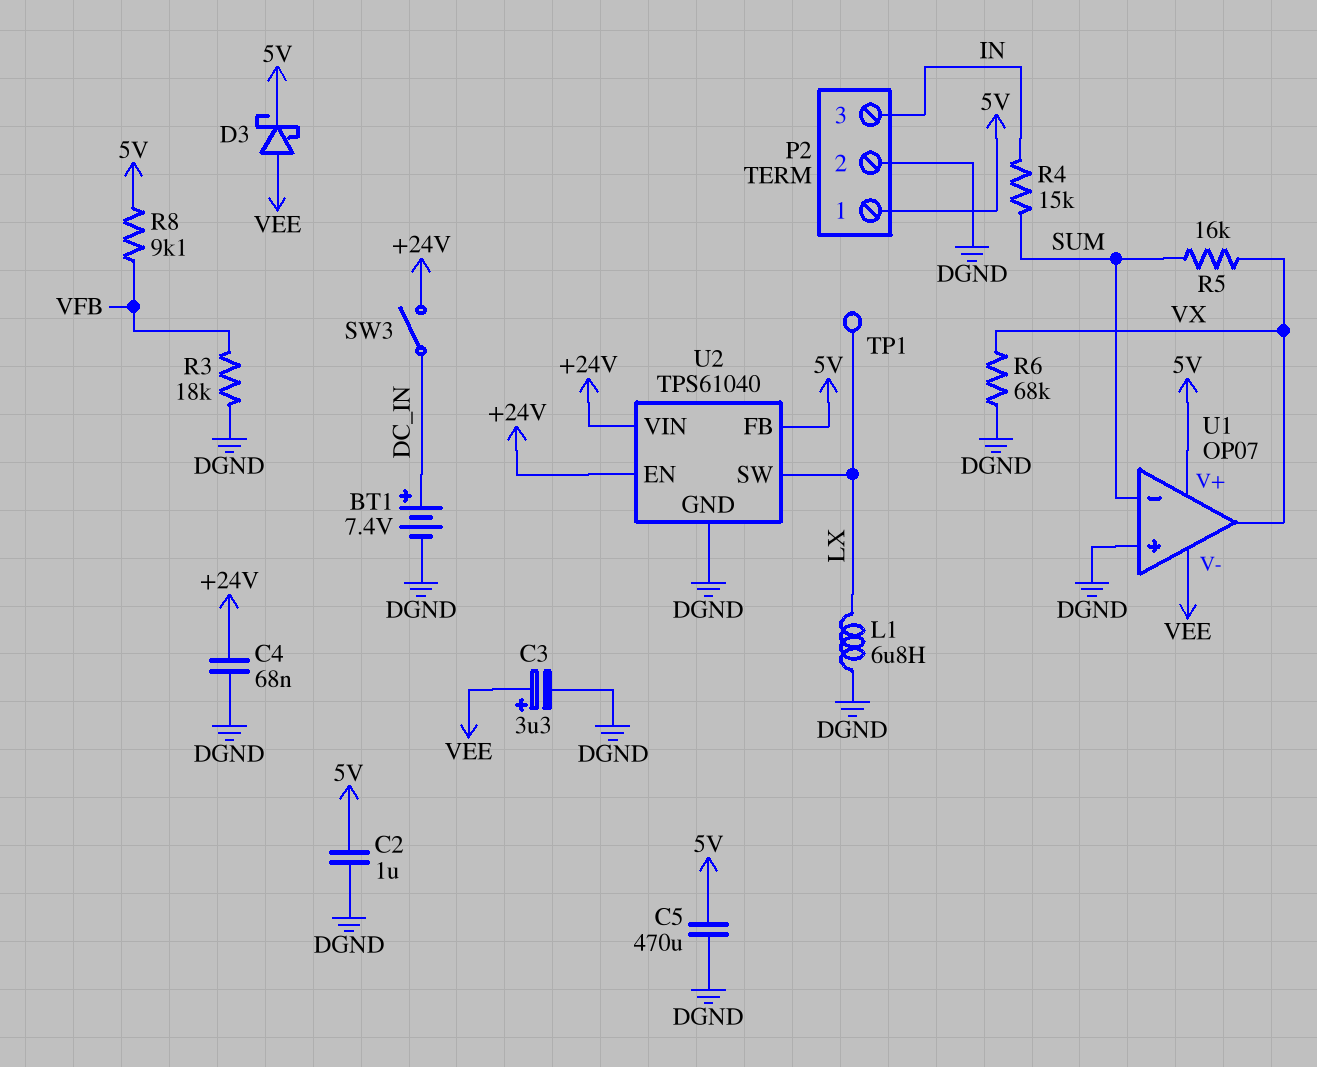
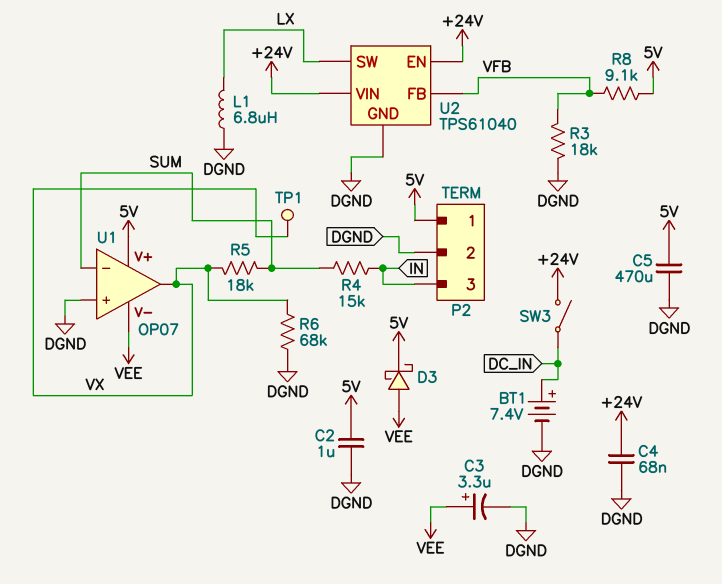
R5: 16k (SUM, VX) -> 18k (SUM, VX)
TP1: test point (LX) -> test point (VX)
U2 pin FB: 5V -> VFB

